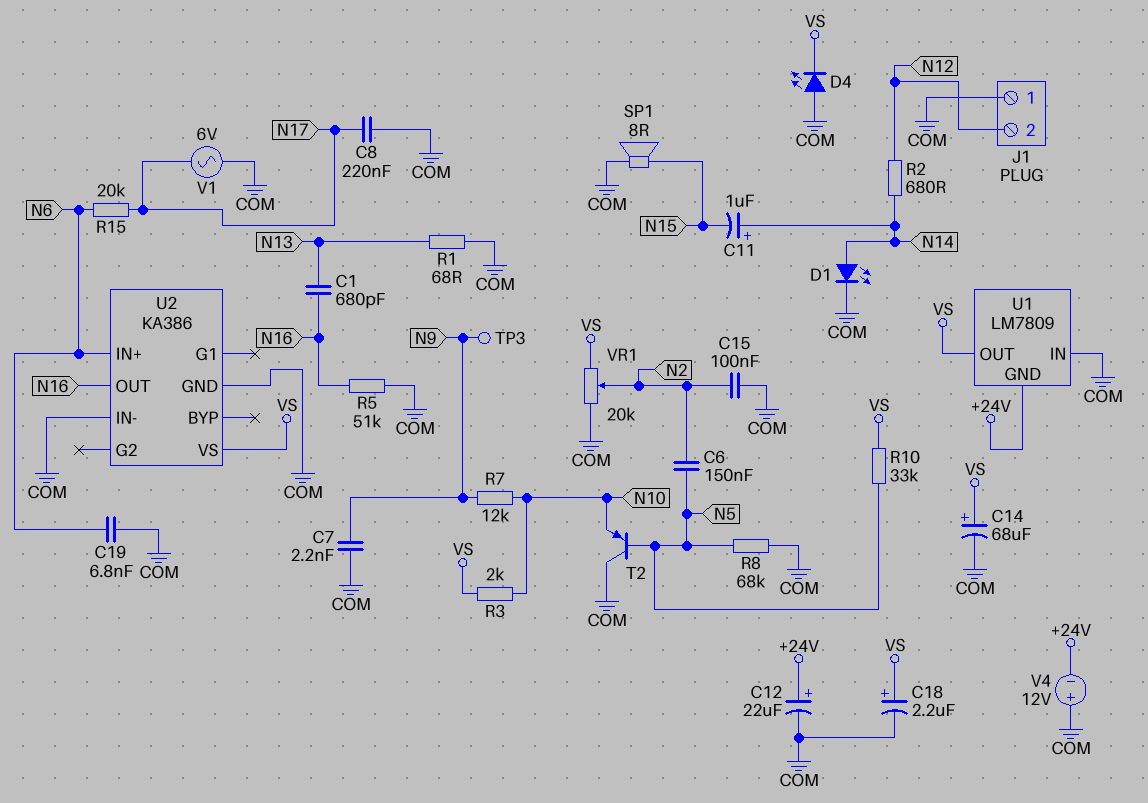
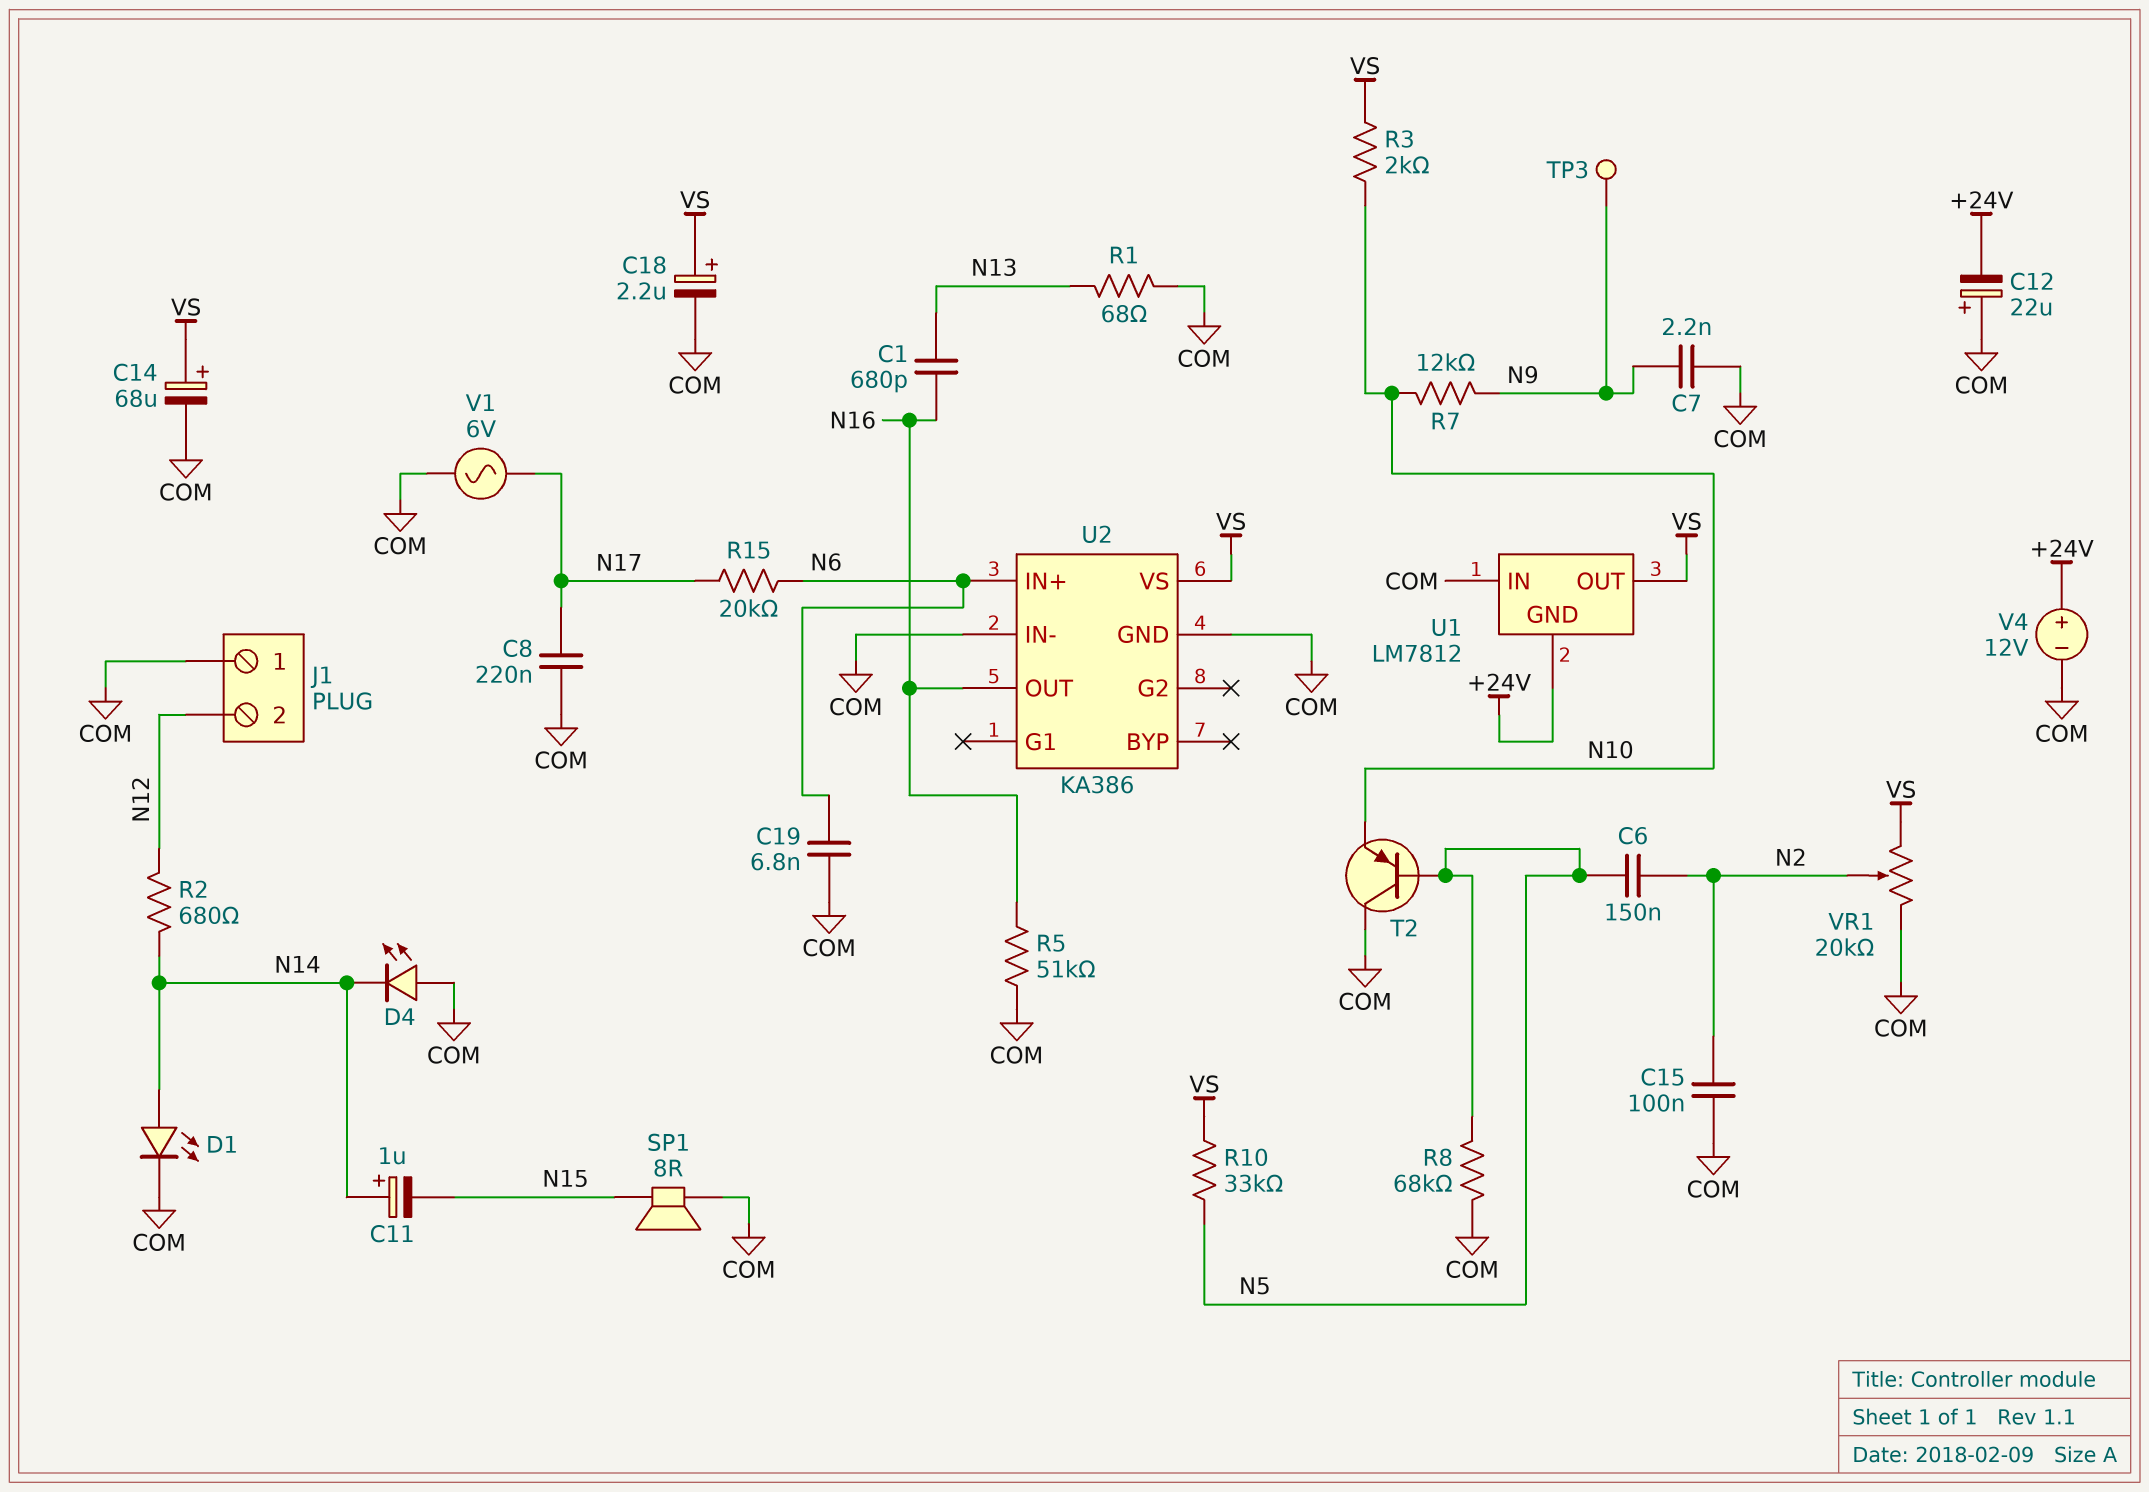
C12: 22uF (plus +24V, minus COM) -> 22uF (plus COM, minus +24V)
D4: LED (A COM, K VS) -> LED (A COM, K N14)
U1: LM7809 -> LM7812
V4: 12V (plus COM, minus +24V) -> 12V (plus +24V, minus COM)

